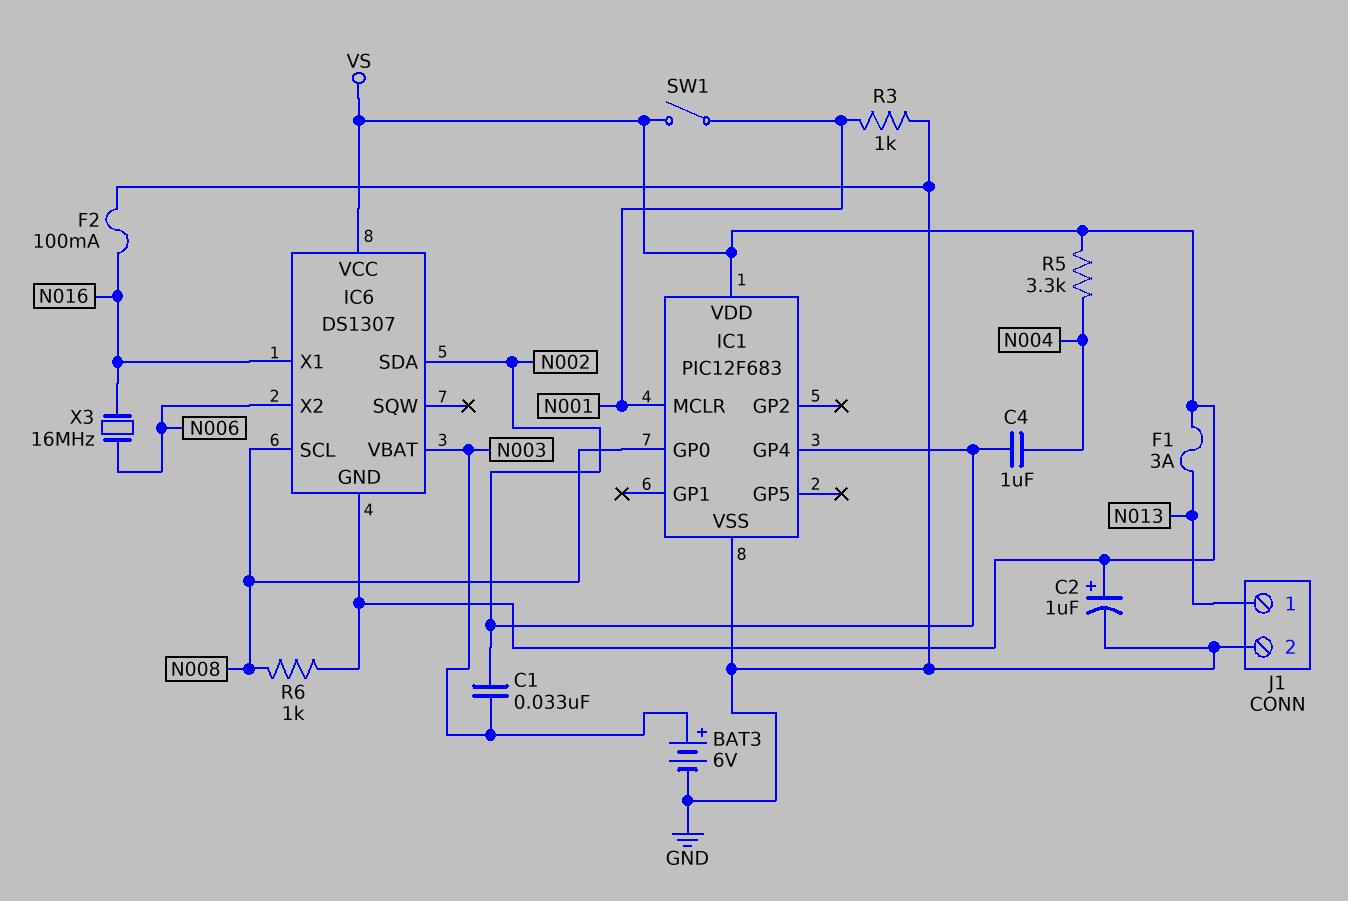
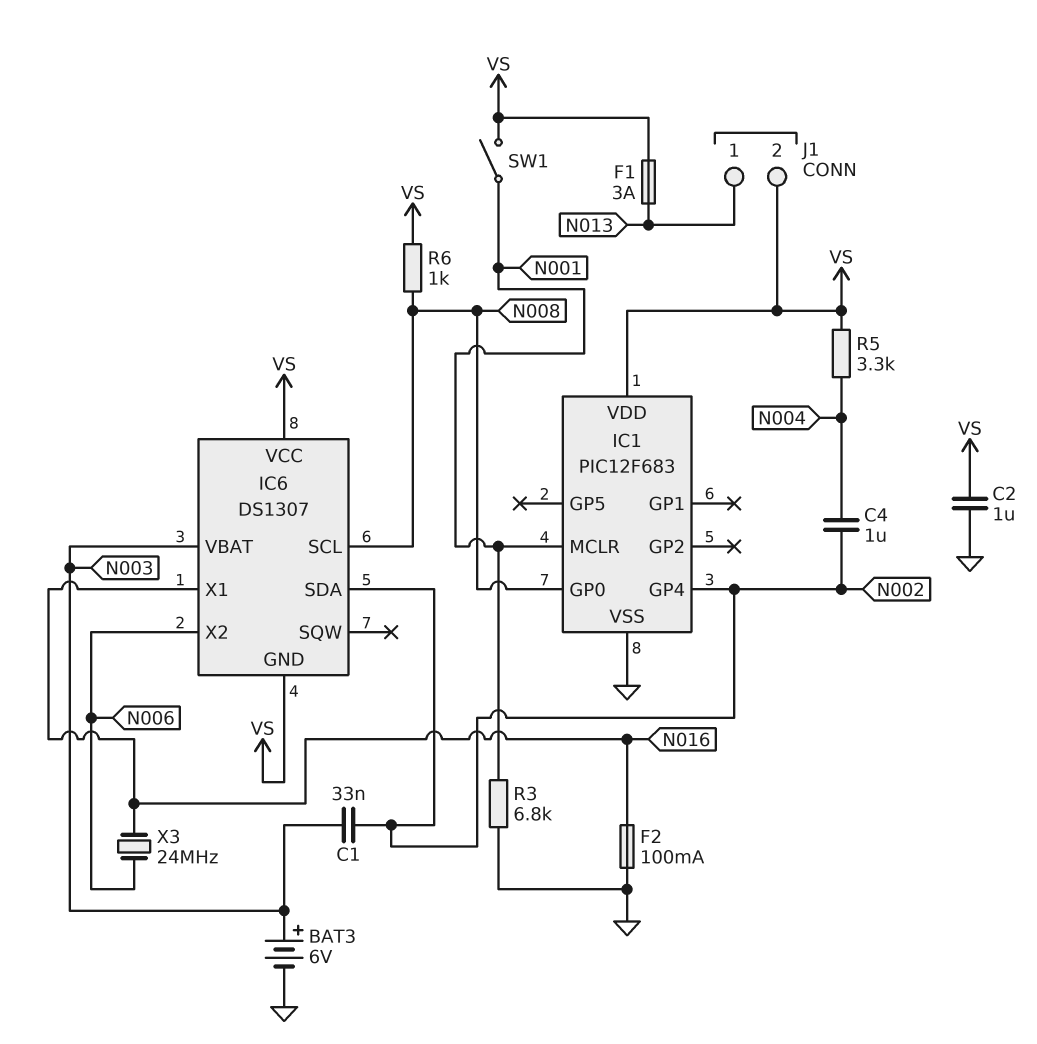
C2: 1uF (plus VS, minus GND) -> 1uF (GND, VS)
J1 pin 2: GND -> VS
R3: 1k (GND, N001) -> 6.8k (GND, N001)
X3: 16MHz (N006, N016) -> 24MHz (N006, N016)

